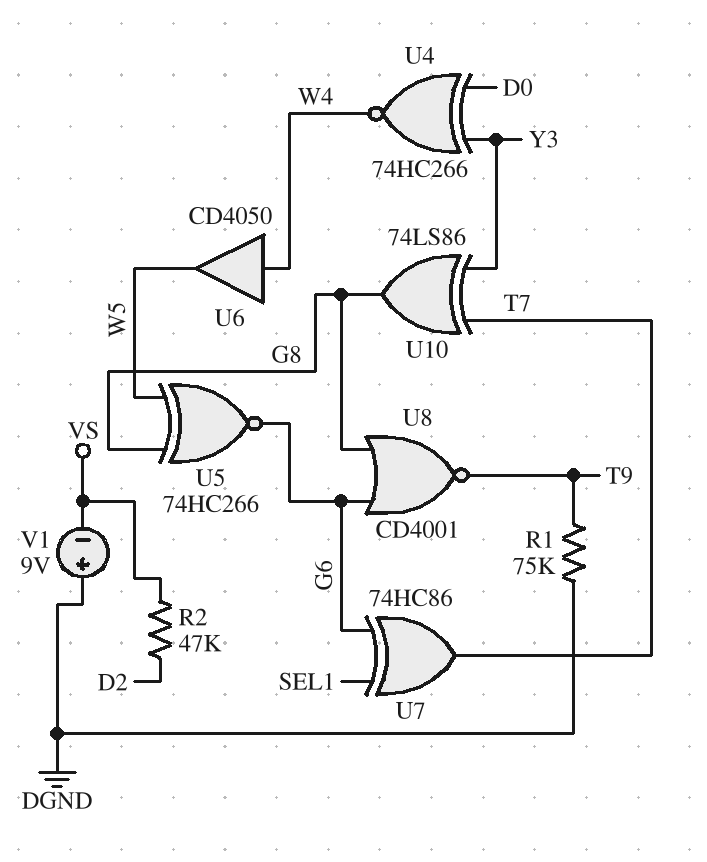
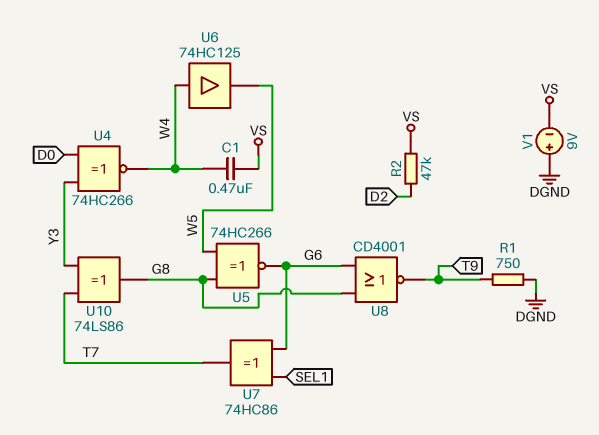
C1: none -> 470nF (VS, W4)
R1: 75k (DGND, T9) -> 750 (DGND, T9)
U6: buffer CD4050 (in W4, out W5) -> buffer 74HC125 (in W4, out W5)

